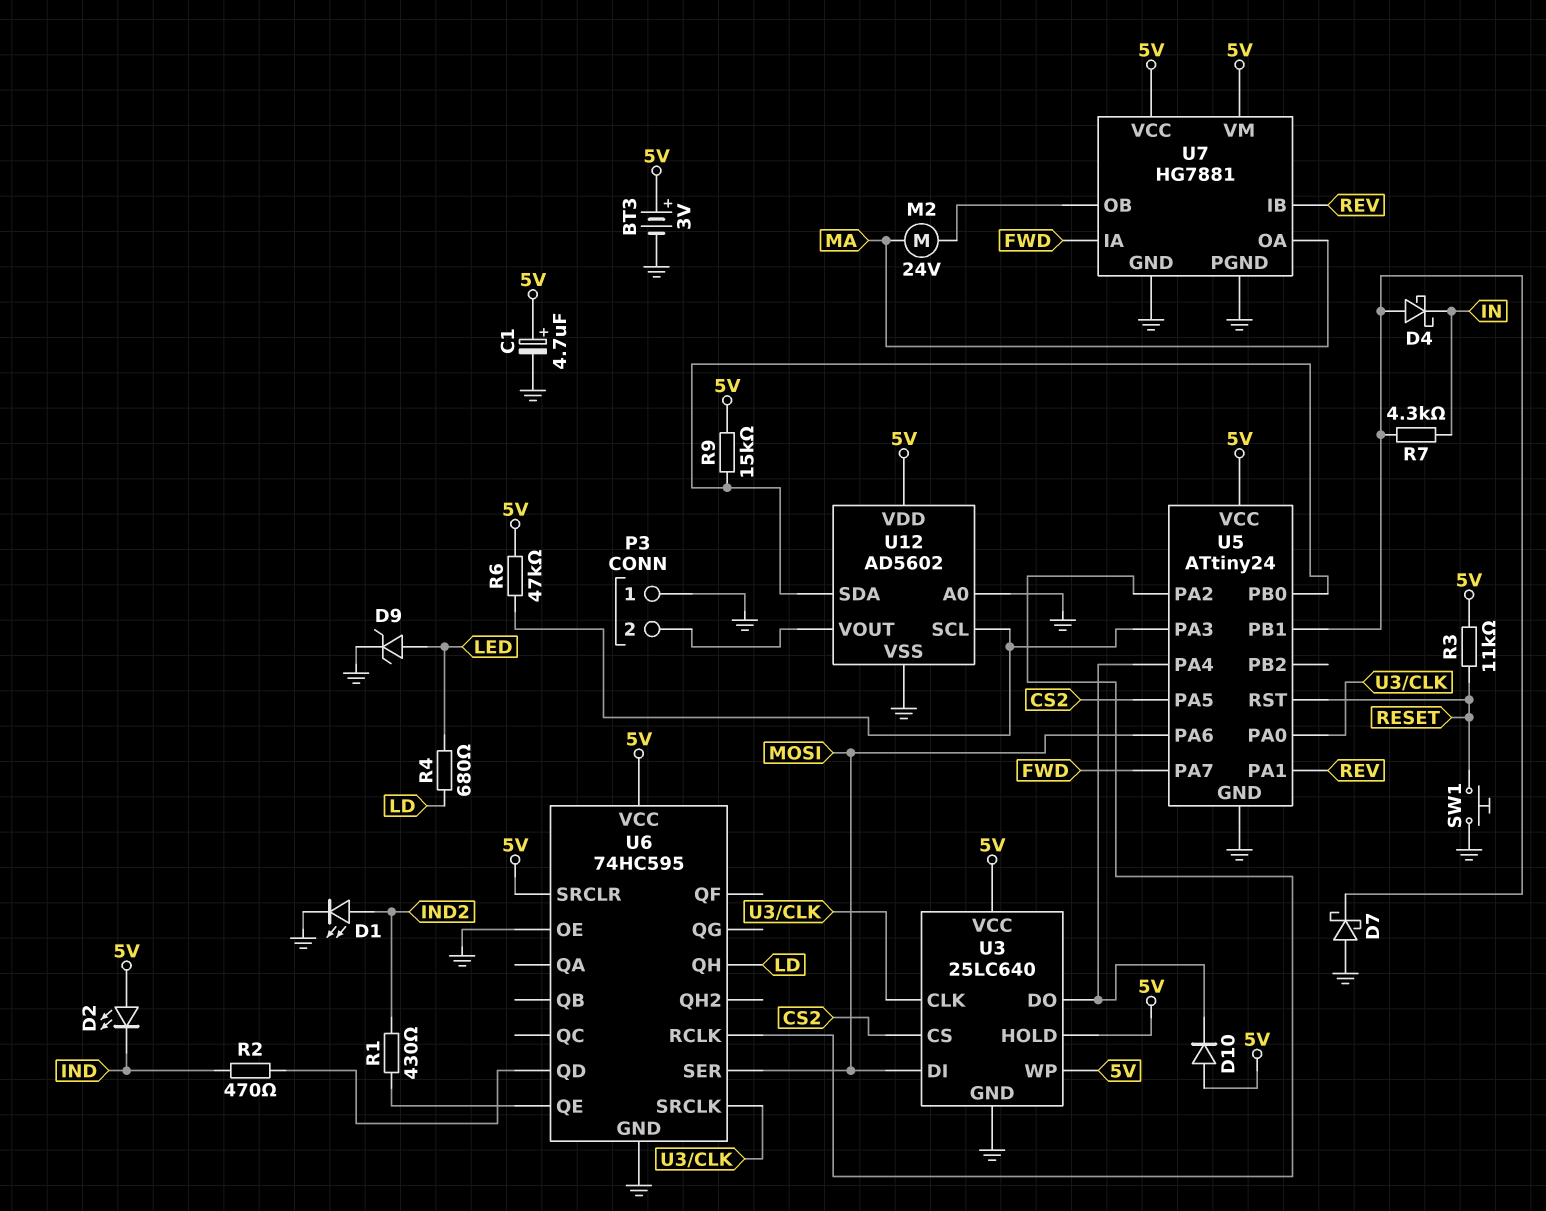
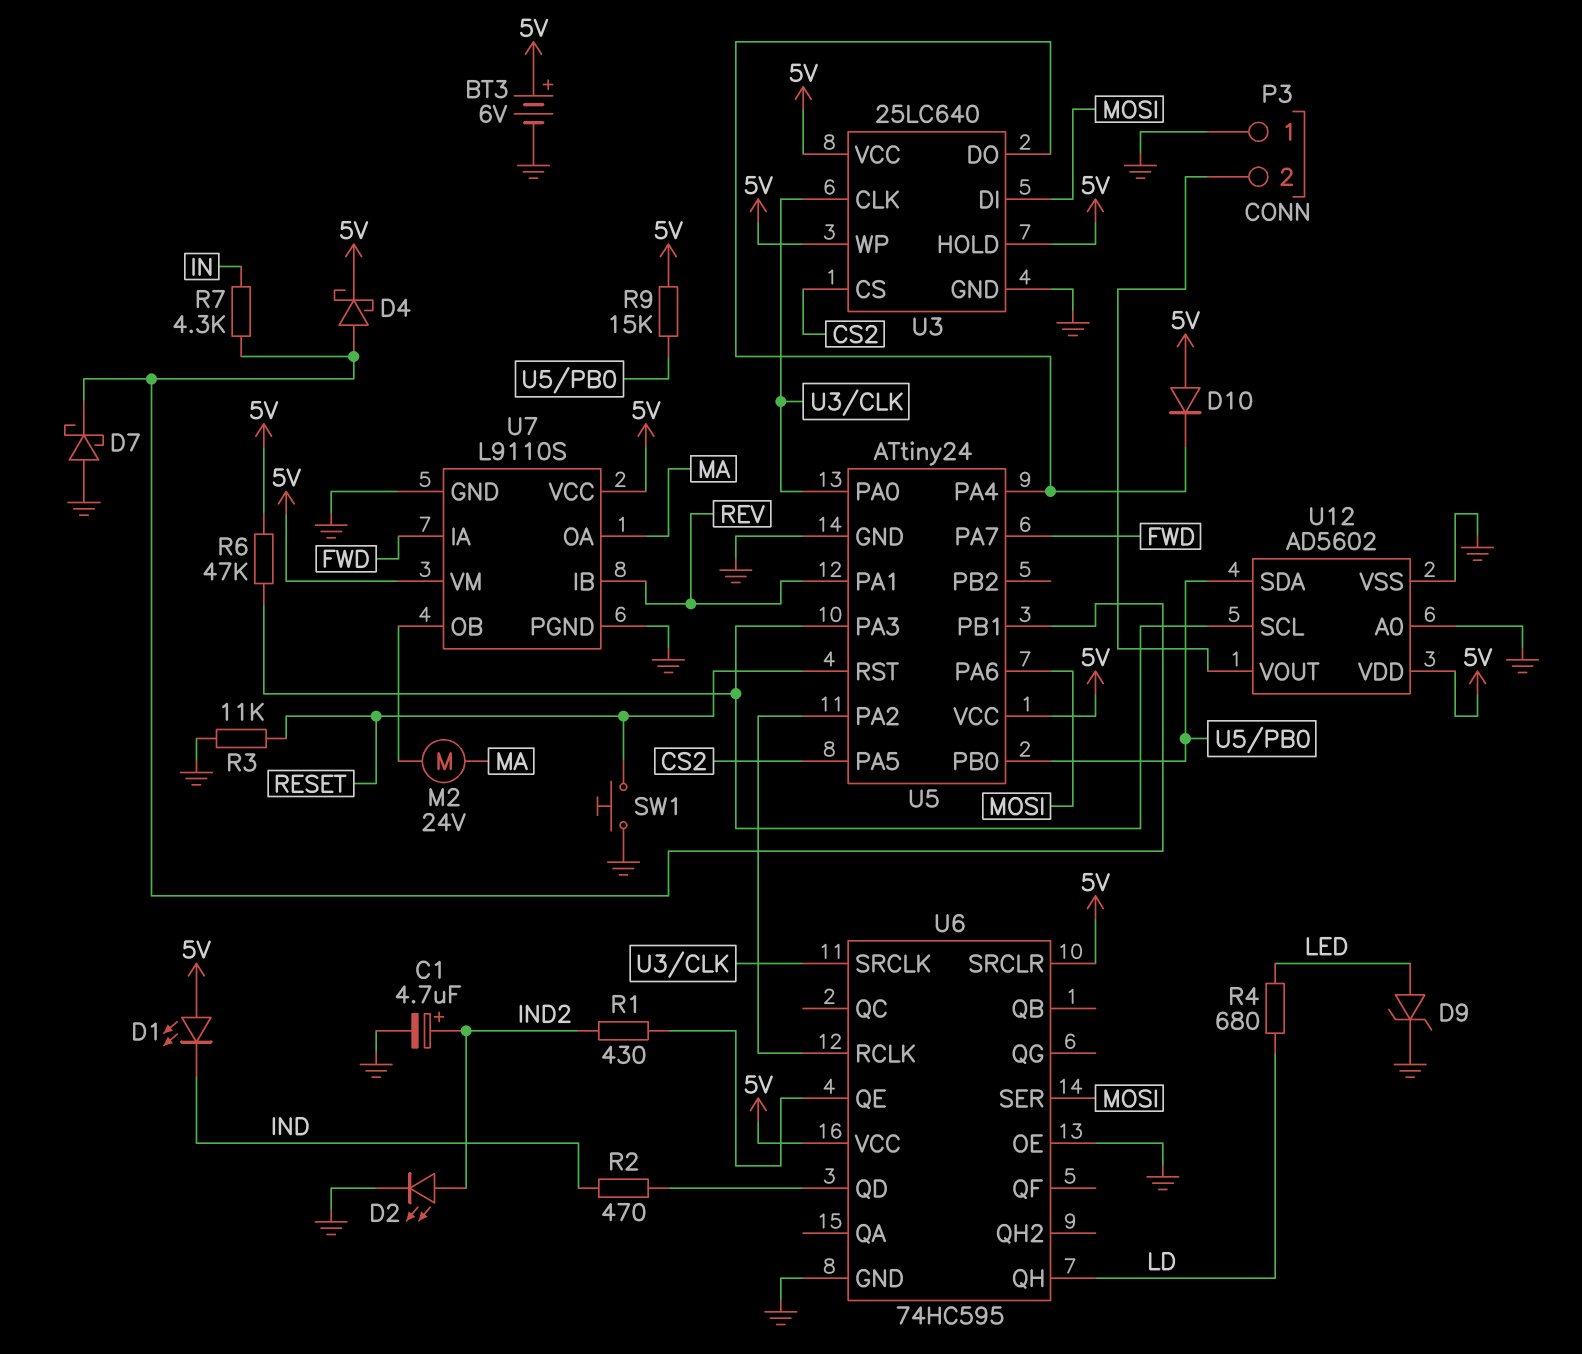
BT3: 3V (plus 5V, minus GND) -> 6V (plus 5V, minus GND)
C1: 4.7uF (plus 5V, minus GND) -> 4.7uF (plus IND2, minus GND)
D1: LED (A IND2, K GND) -> LED (A 5V, K IND)
D2: LED (A 5V, K IND) -> LED (A IND2, K GND)
D4: schottky (A U5/PB1, K IN) -> schottky (A U5/PB1, K 5V)
R3: 11k (5V, RESET) -> 11k (GND, RESET)
U7: HG7881 -> L9110S

